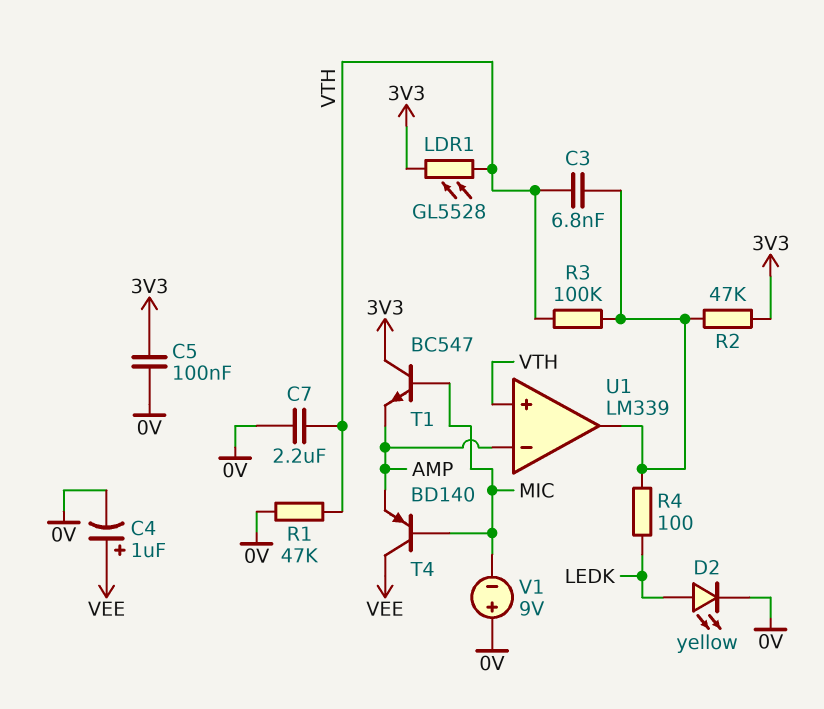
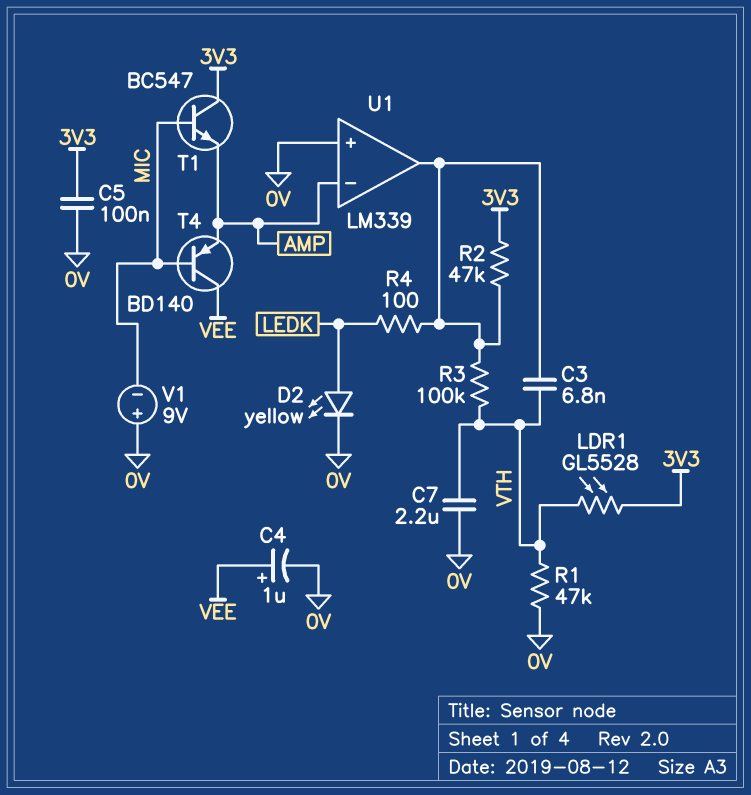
U1 pin in+: VTH -> 0V

